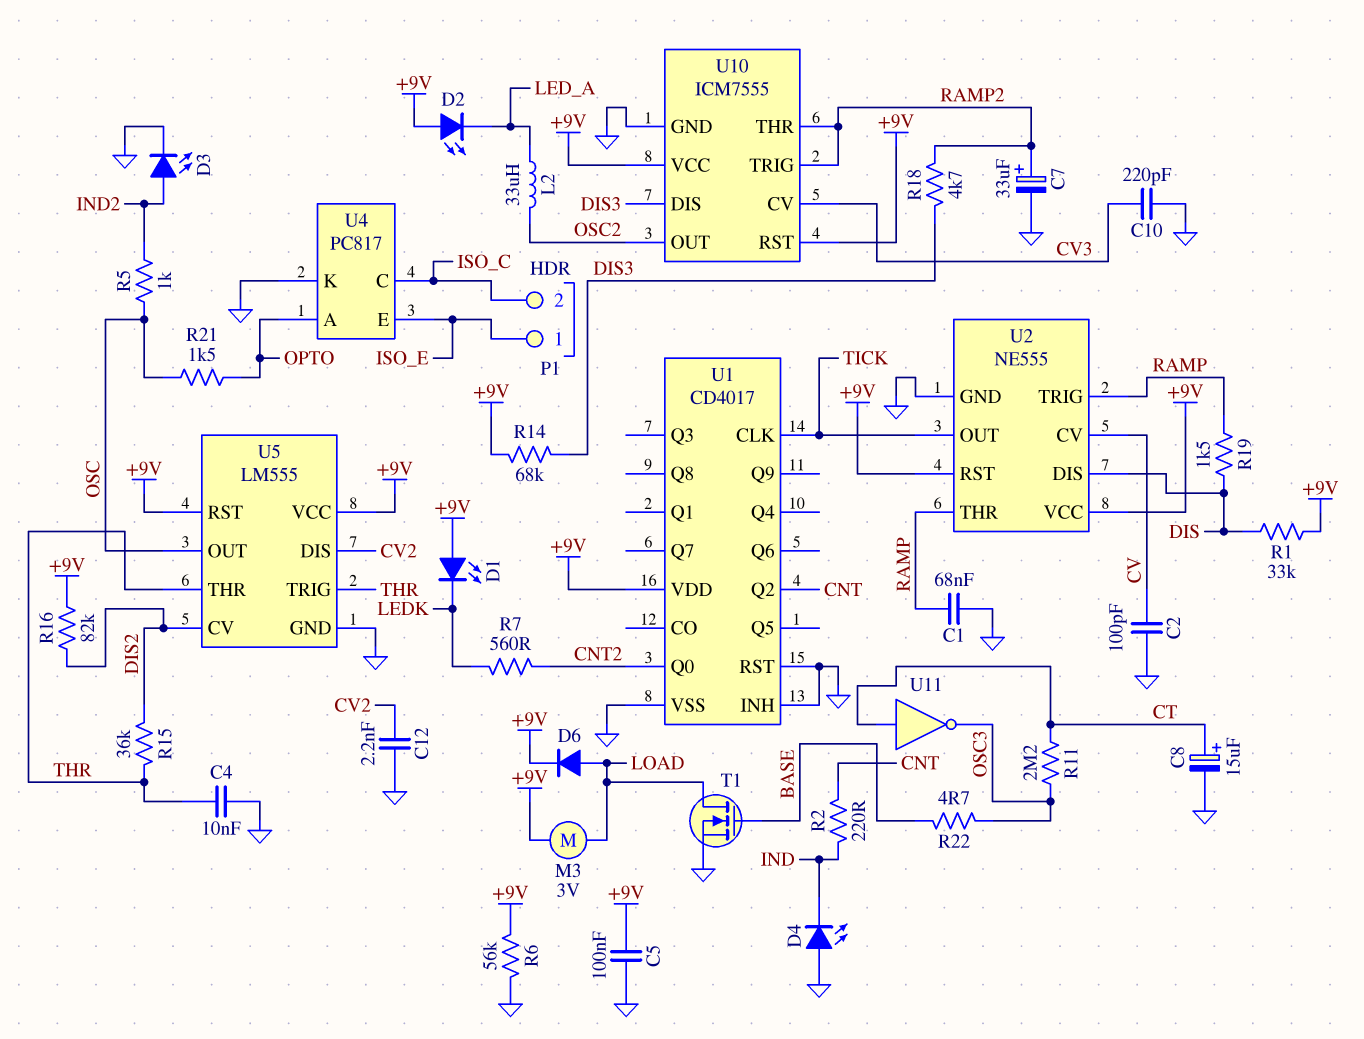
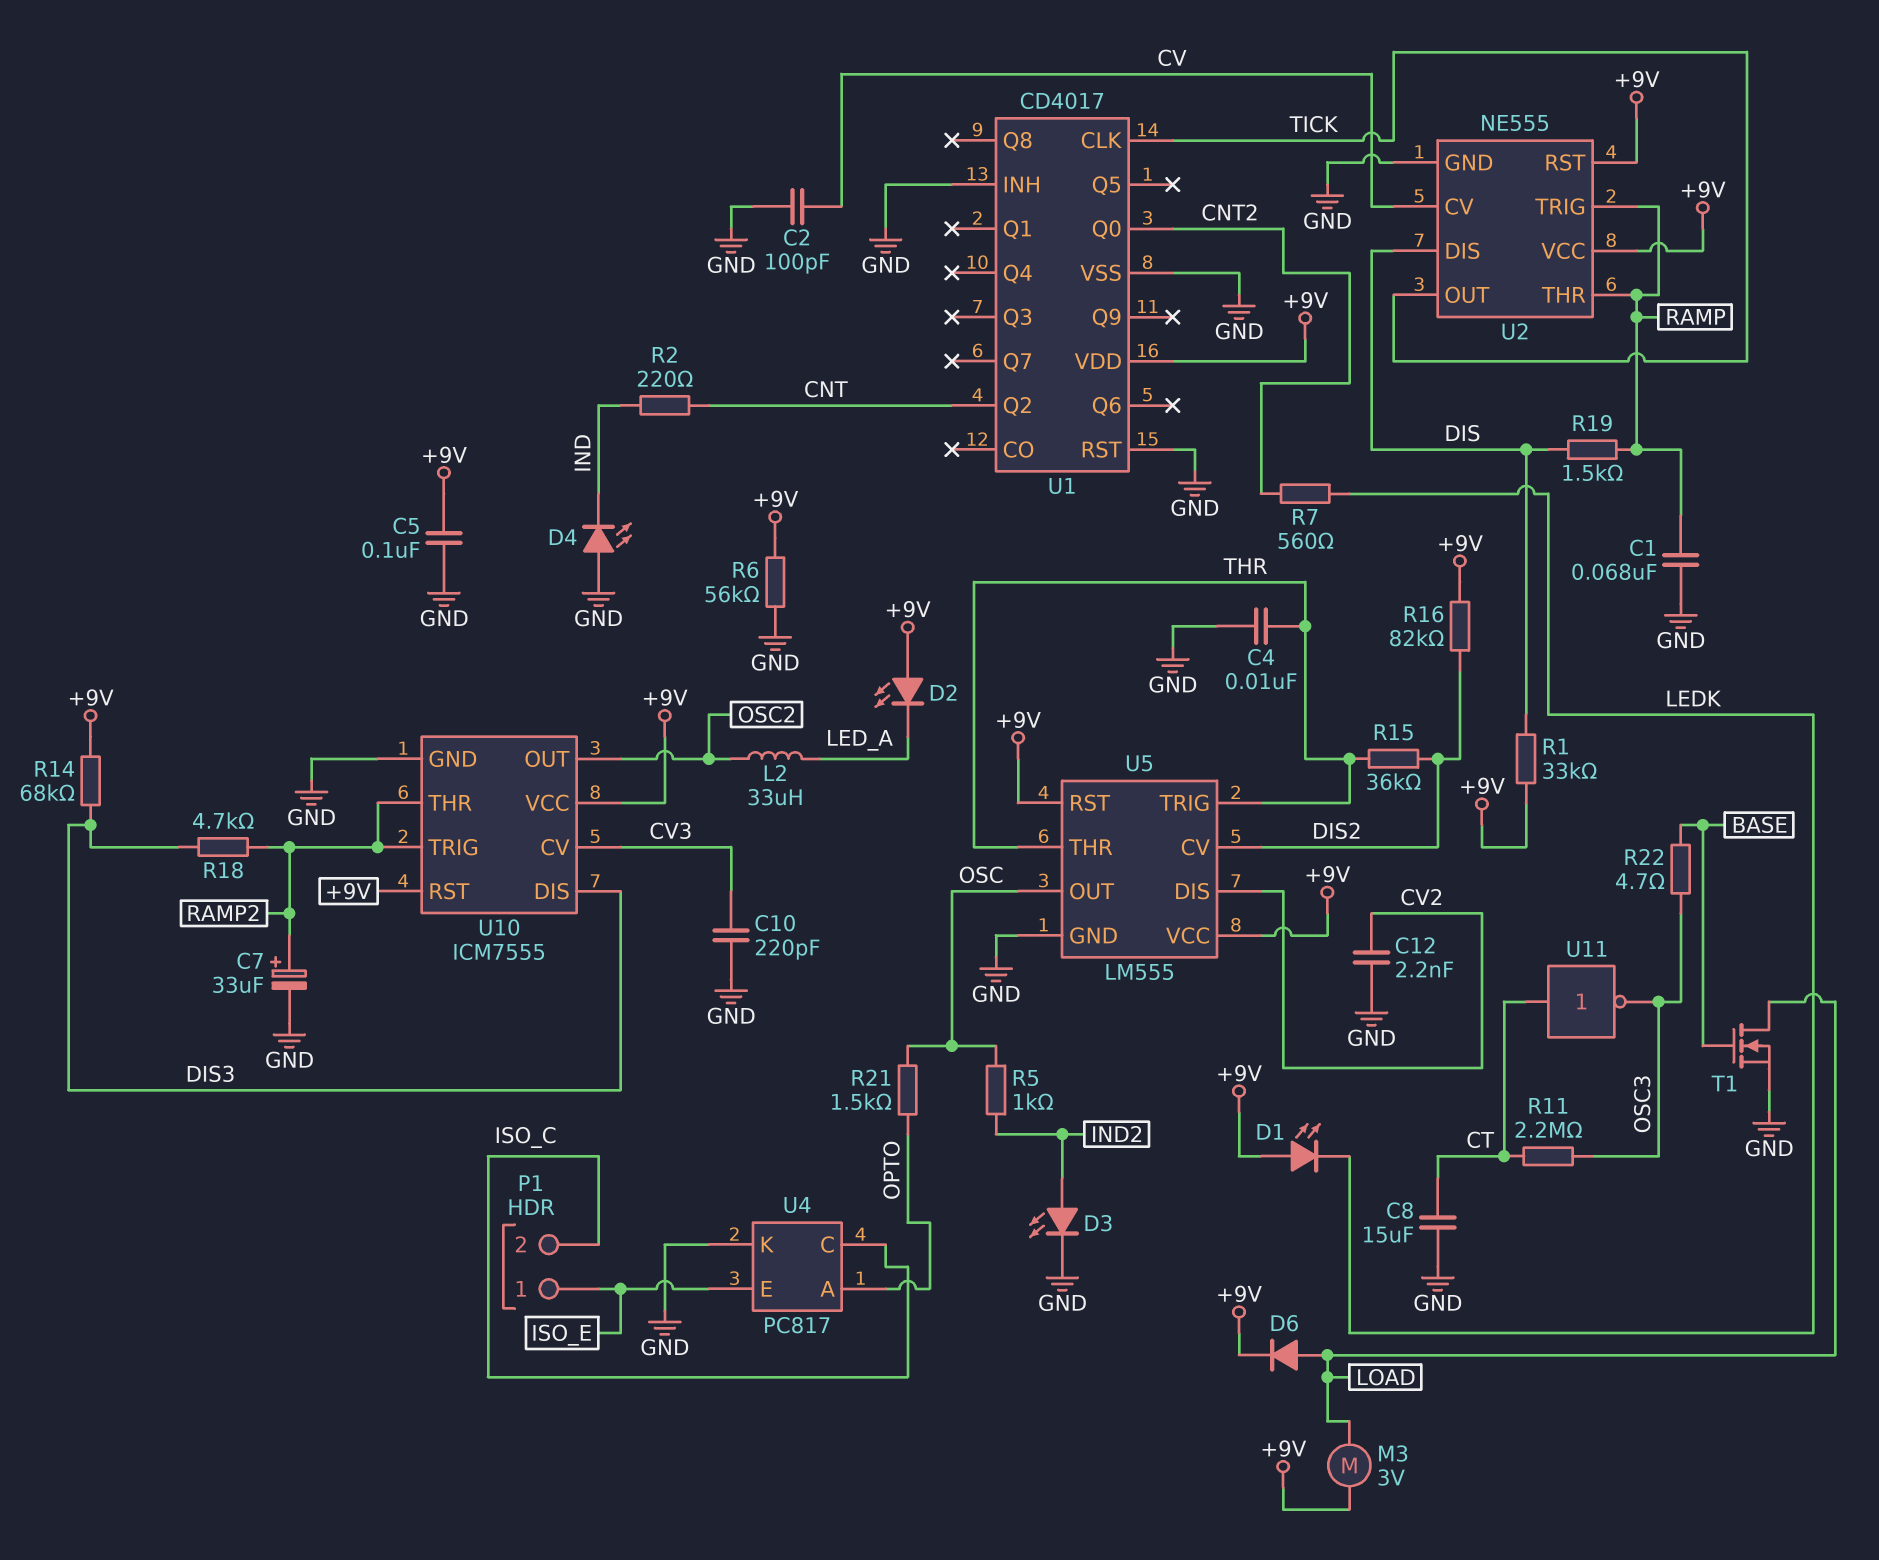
C8: 15uF (plus CT, minus GND) -> 15uF (CT, GND)

